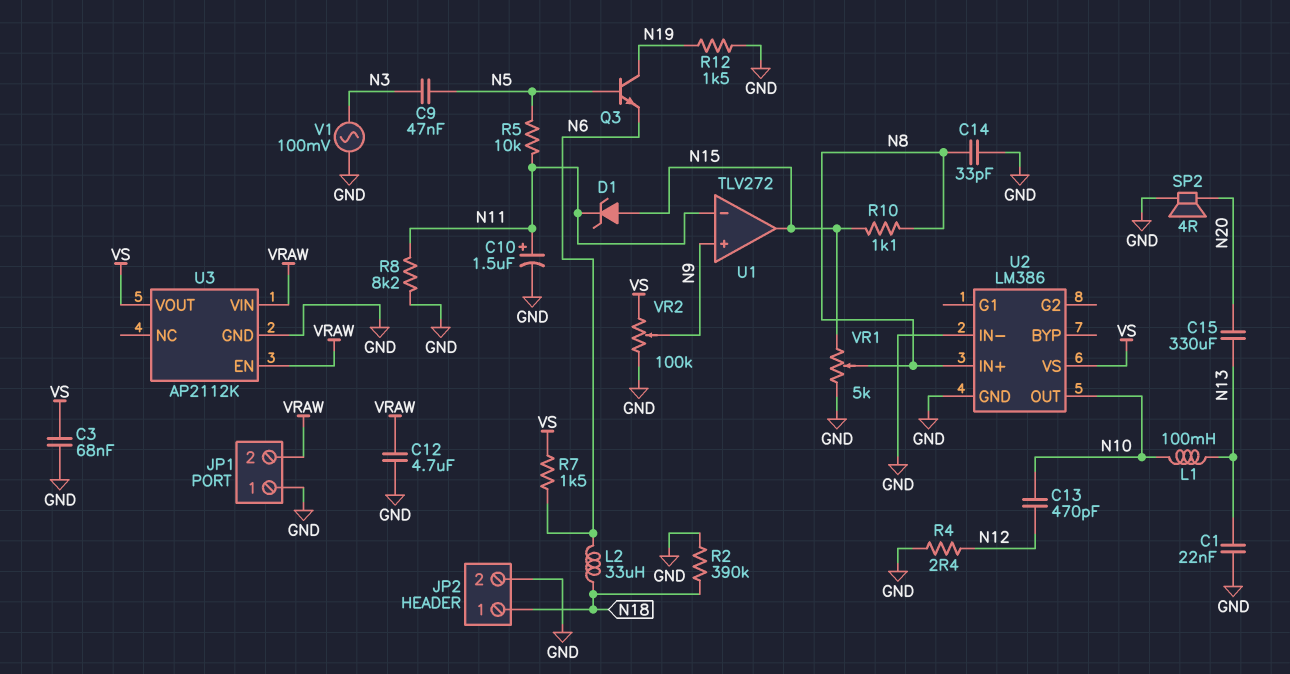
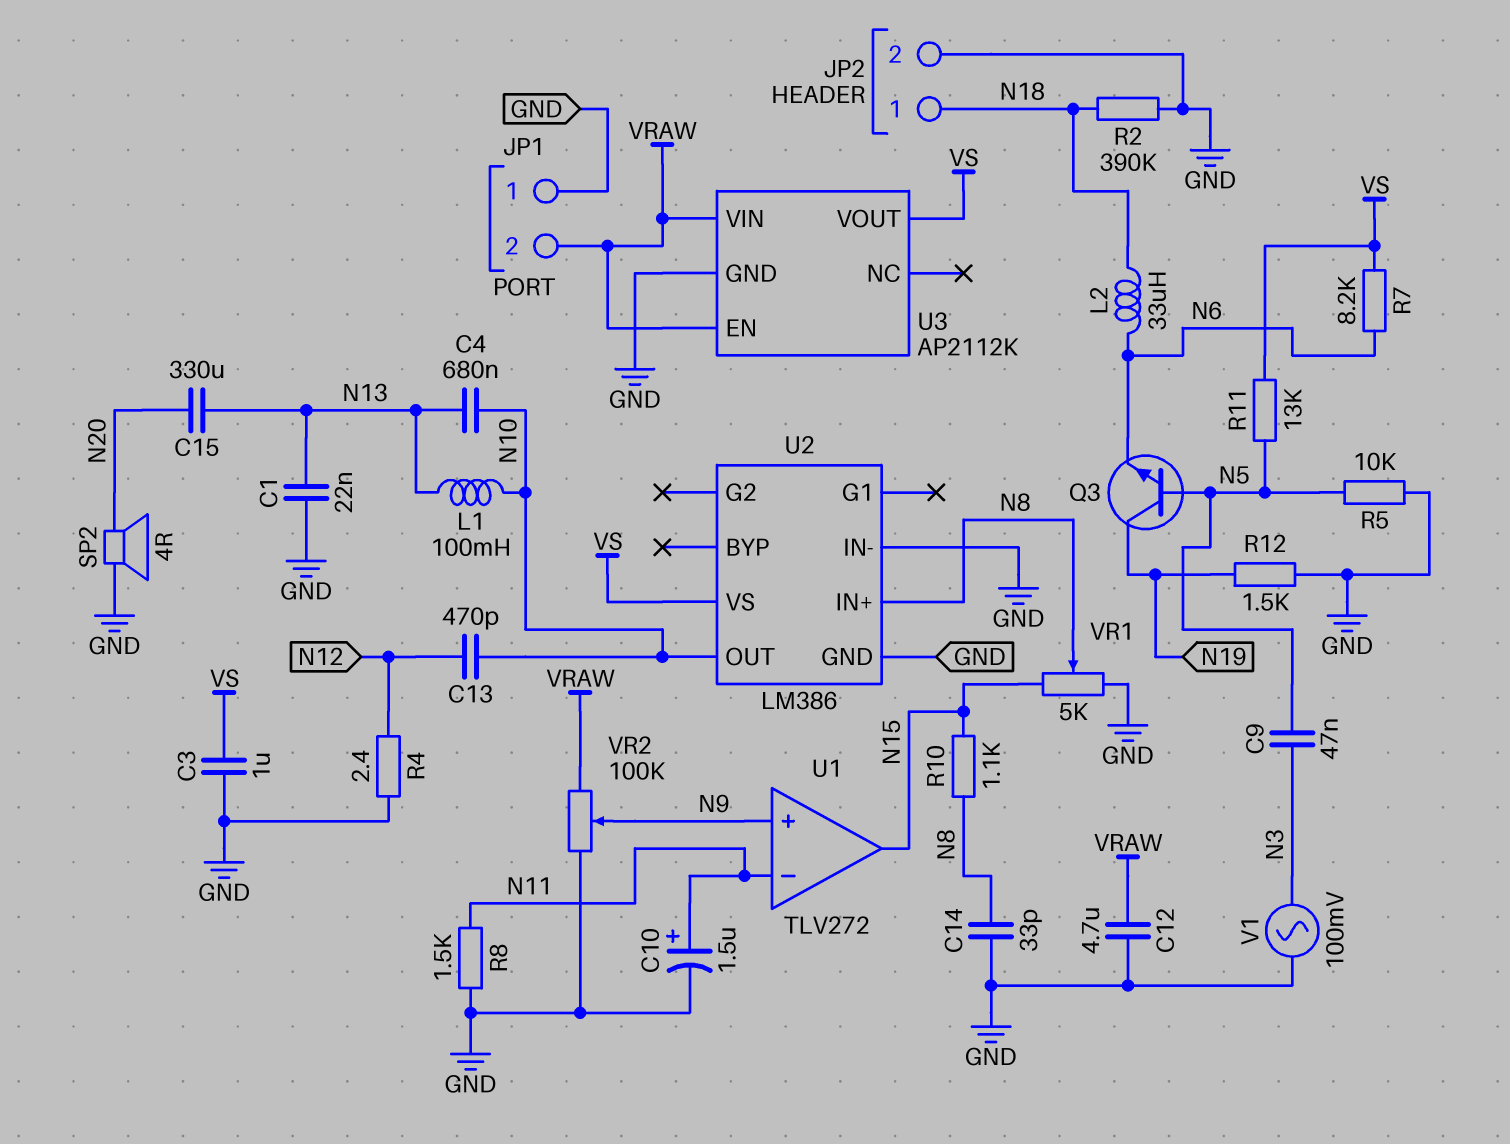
C3: 68nF (GND, VS) -> 1uF (GND, VS)
C4: none -> 680nF (N10, N13)
D1: zener (A N15, K N11) -> none
R5: 10k (N5, N11) -> 10k (GND, N5)
R7: 1.5k (N6, VS) -> 8.2k (N6, VS)
R8: 8.2k (GND, N11) -> 1.5k (GND, N11)
R11: none -> 13k (N5, VS)
VR2: 100k (GND, VS, wiper N9) -> 100k (GND, VRAW, wiper N9)

